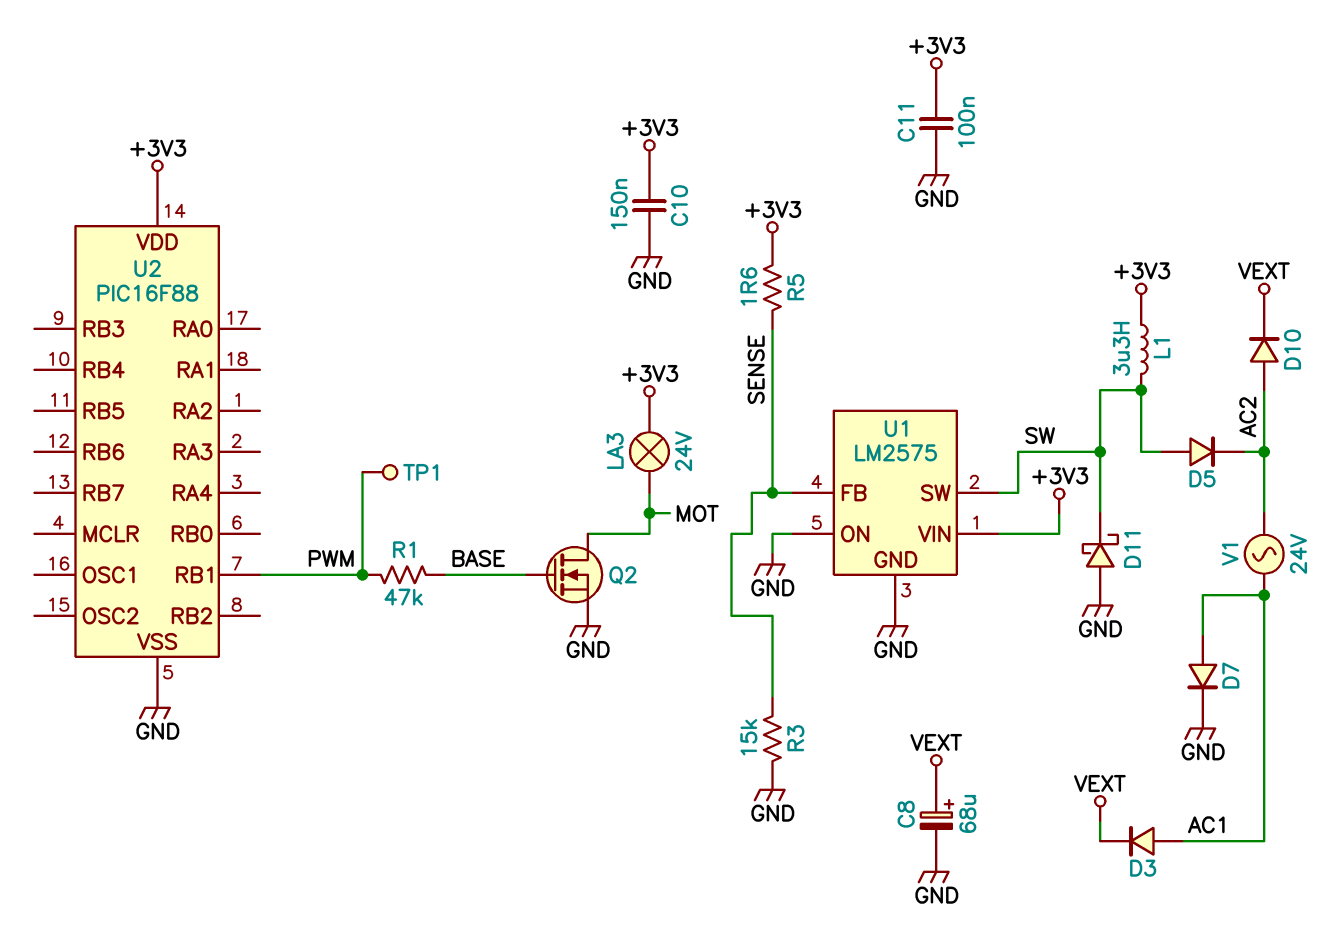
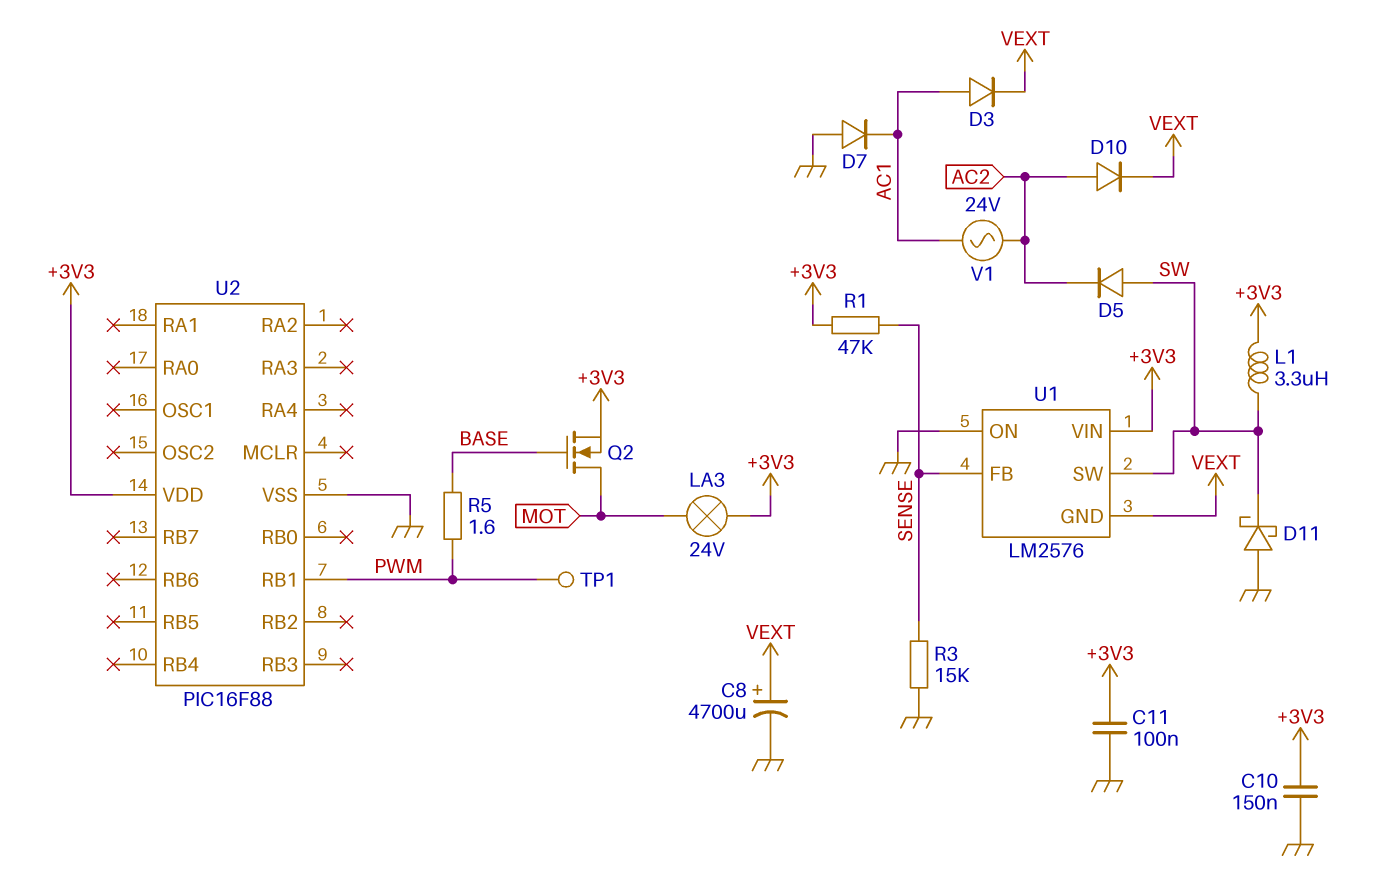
C8: 68uF (plus VEXT, minus GND) -> 4700uF (plus VEXT, minus GND)
D7: diode (A AC1, K GND) -> diode (A GND, K AC1)
Q2: NMOS (G BASE, D MOT, S GND) -> NMOS (G BASE, D MOT, S +3V3)
R1: 47k (BASE, PWM) -> 47k (+3V3, SENSE)
R5: 1.6 (+3V3, SENSE) -> 1.6 (BASE, PWM)
U1: LM2575 -> LM2576
U1 pin GND: GND -> VEXT

